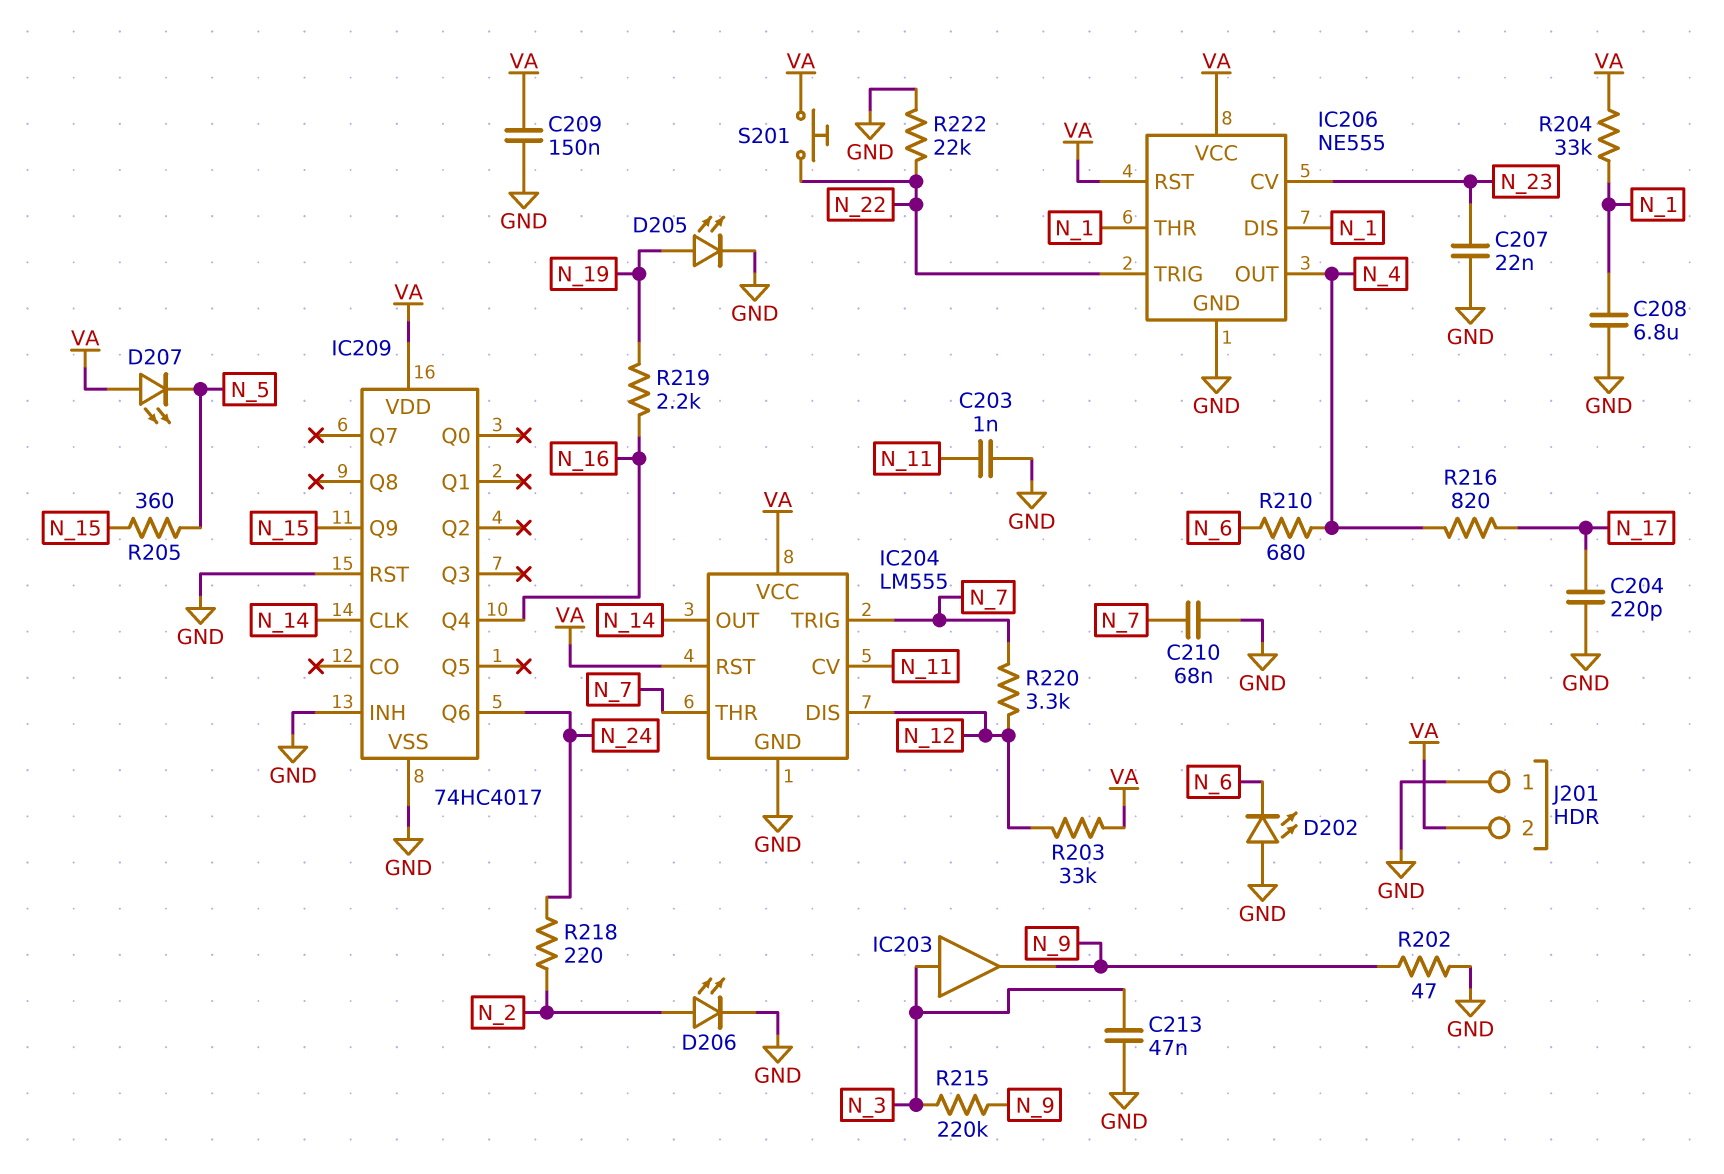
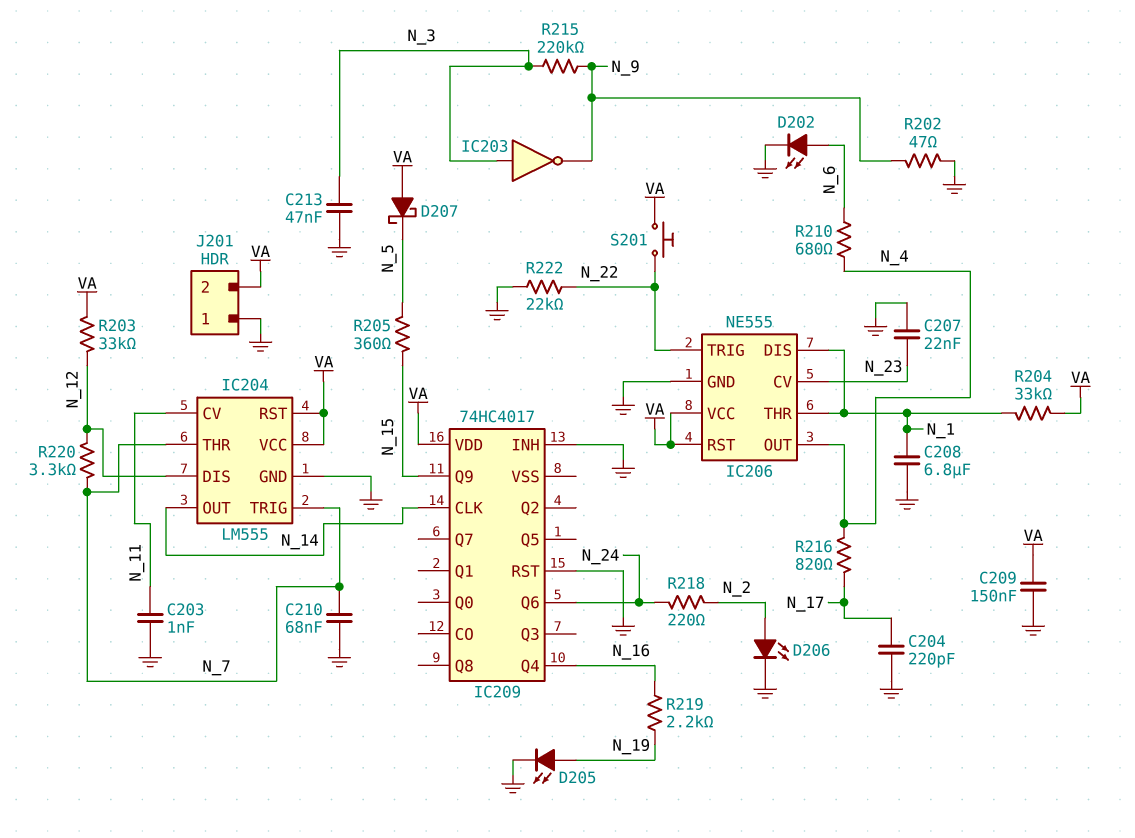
D202: LED (A GND, K N_6) -> LED (A N_6, K GND)
D207: LED (A VA, K N_5) -> schottky (A VA, K N_5)
IC203: buffer (in N_3, out N_9) -> NOT (in N_3, out N_9)
IC209 pin VSS: GND -> none

